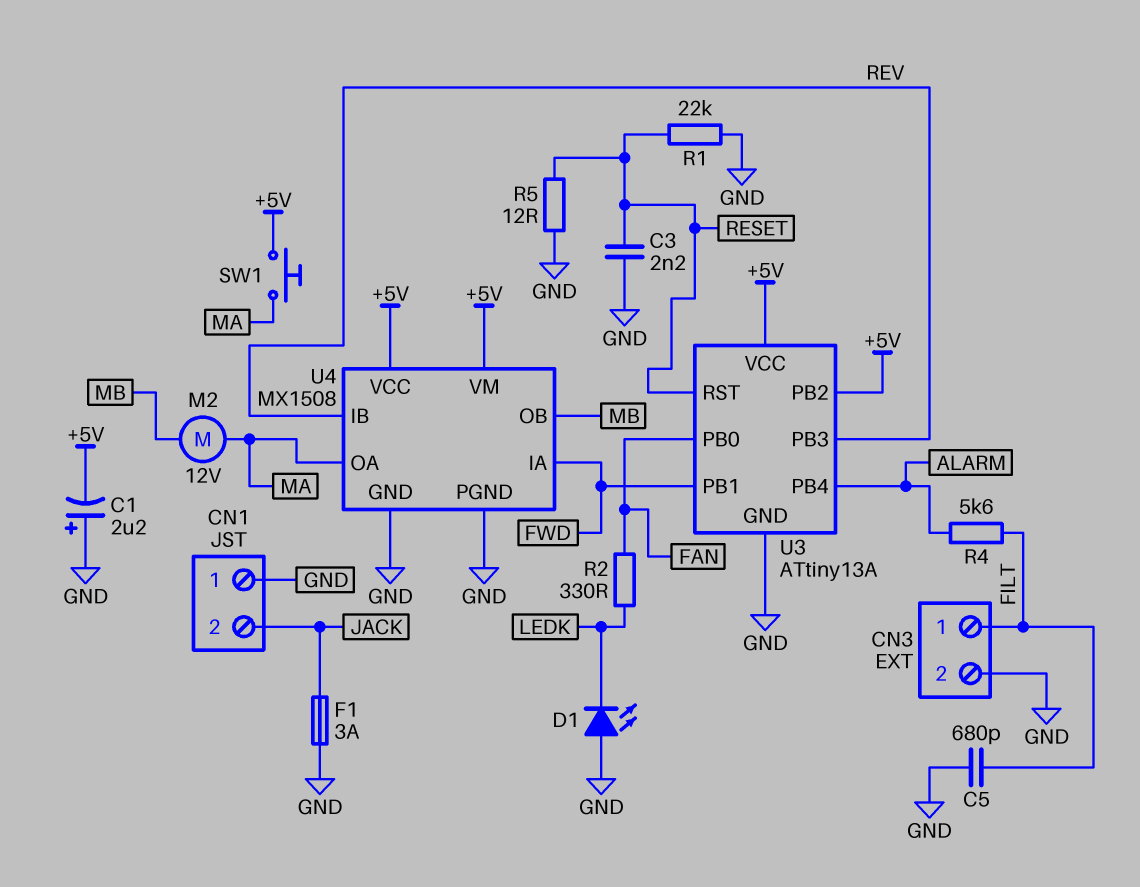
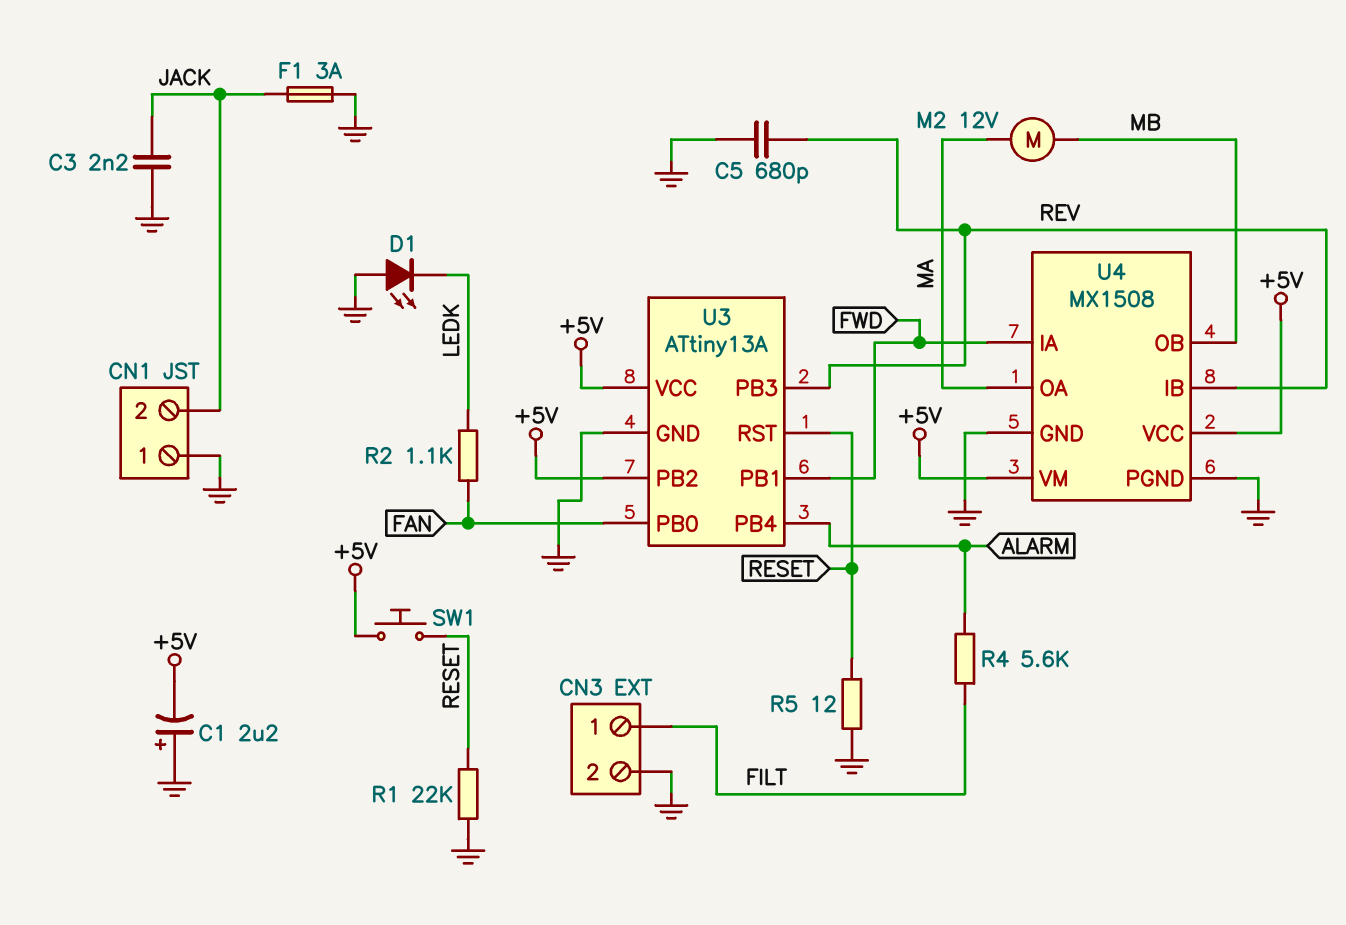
C3: 2.2nF (GND, RESET) -> 2.2nF (GND, JACK)
C5: 680pF (FILT, GND) -> 680pF (GND, REV)
R2: 330 (FAN, LEDK) -> 1.1k (FAN, LEDK)
SW1: button (+5V, MA) -> button (+5V, RESET)

